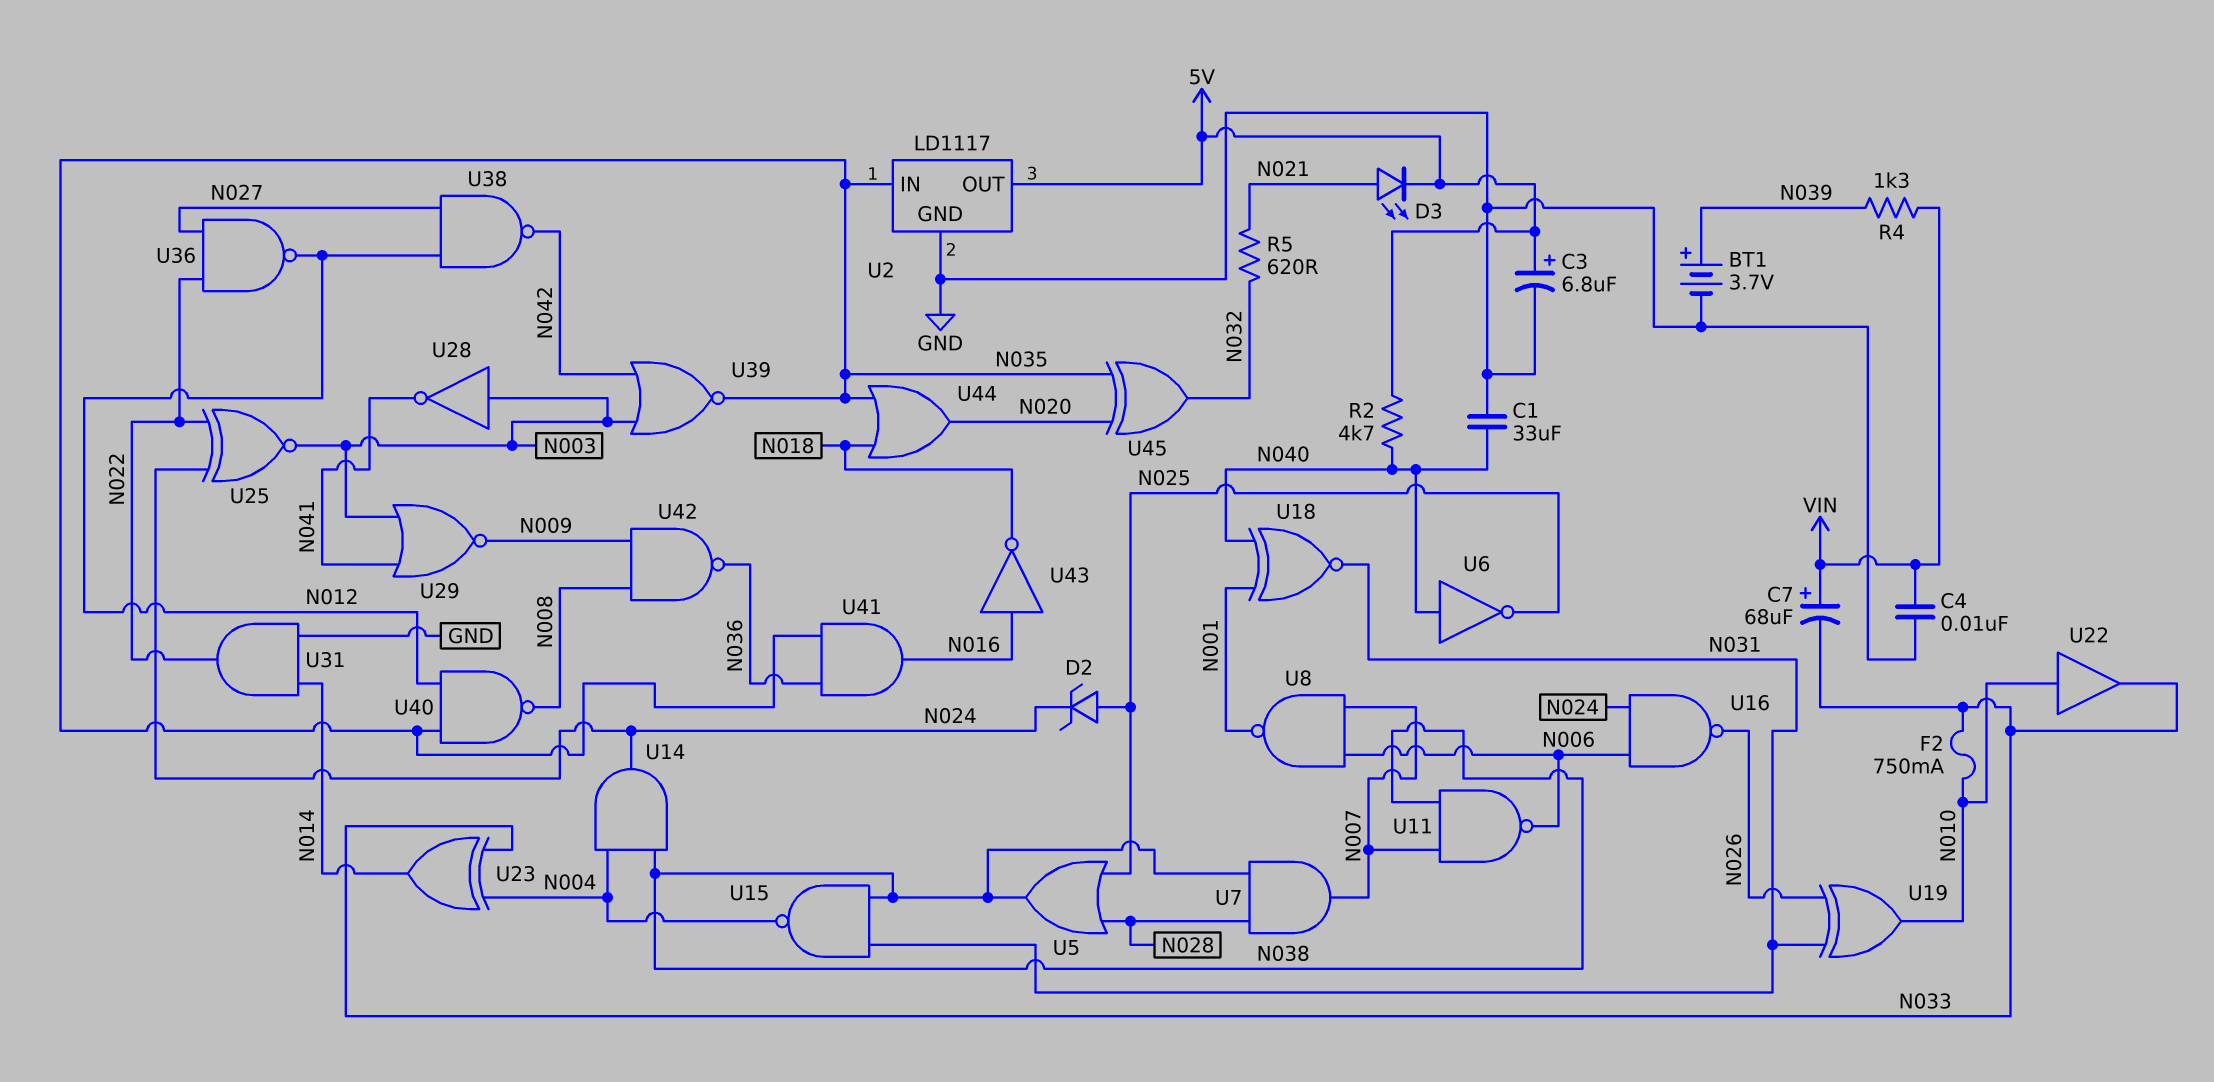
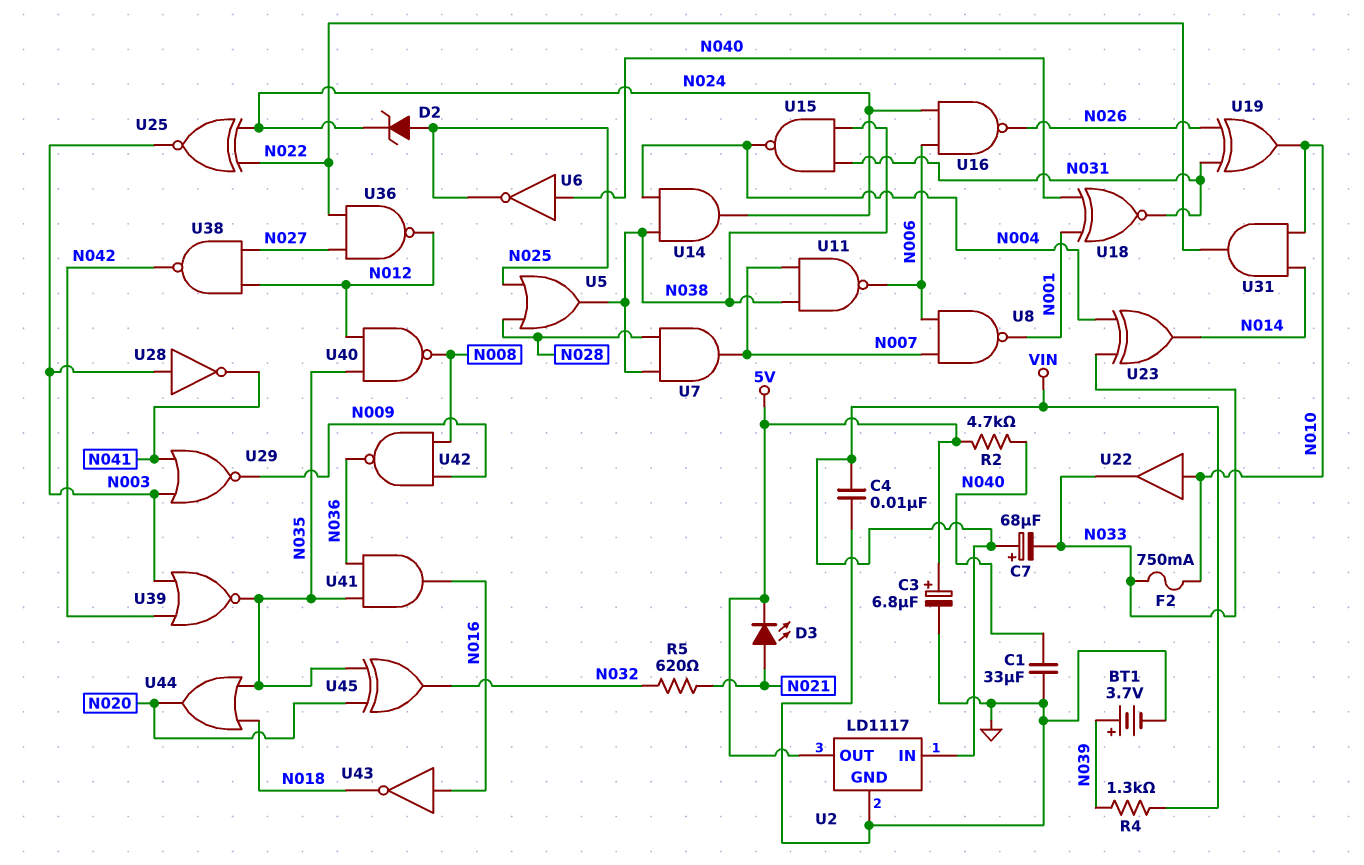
U2 pin IN: N035 -> VIN
U31: AND (in GND, in N014, out N022) -> AND (in N010, in N014, out N022)

